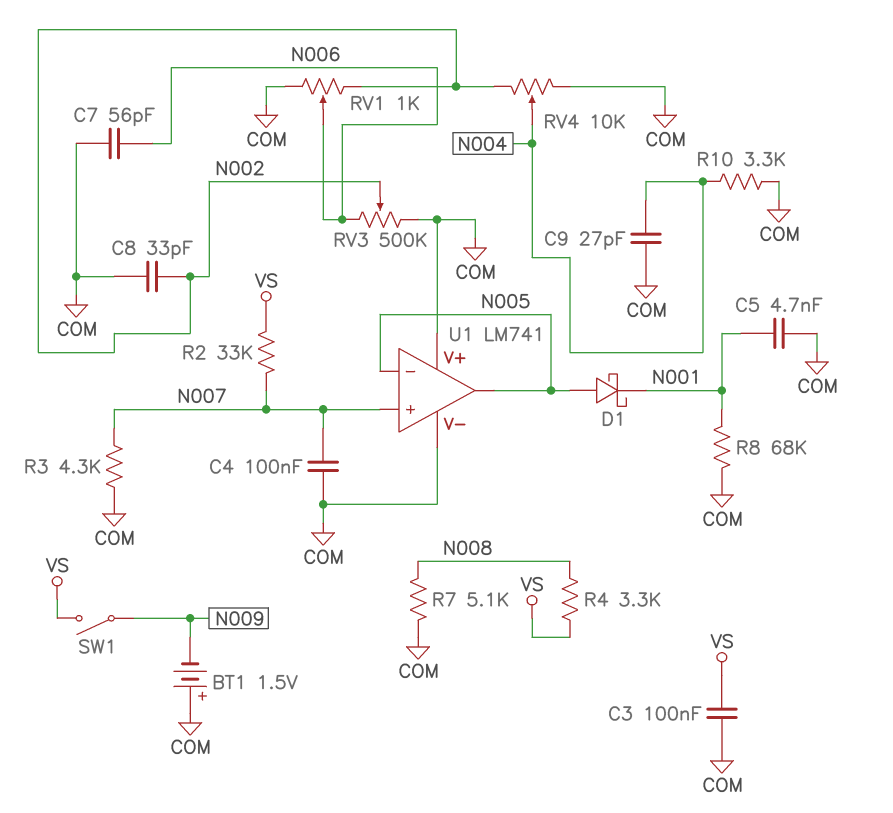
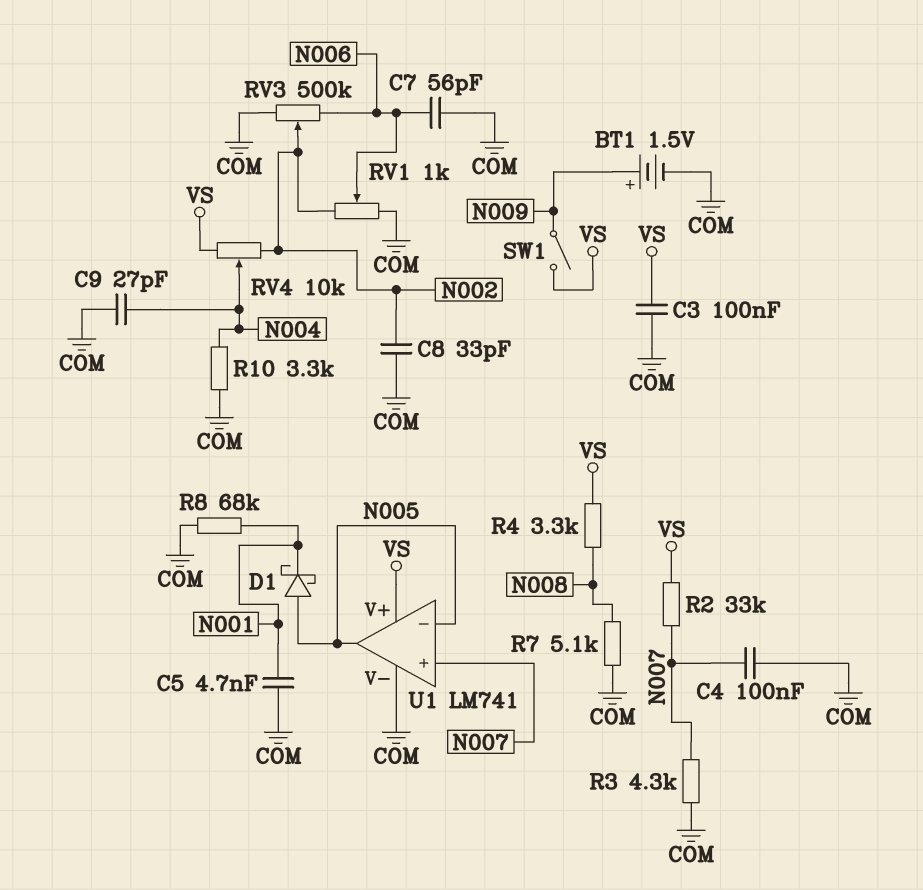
BT1: 1.5V (plus COM, minus N009) -> 1.5V (plus N009, minus COM)
RV4: 10k (COM, N002, wiper N004) -> 10k (N002, VS, wiper N004)
U1 pin V+: COM -> VS

